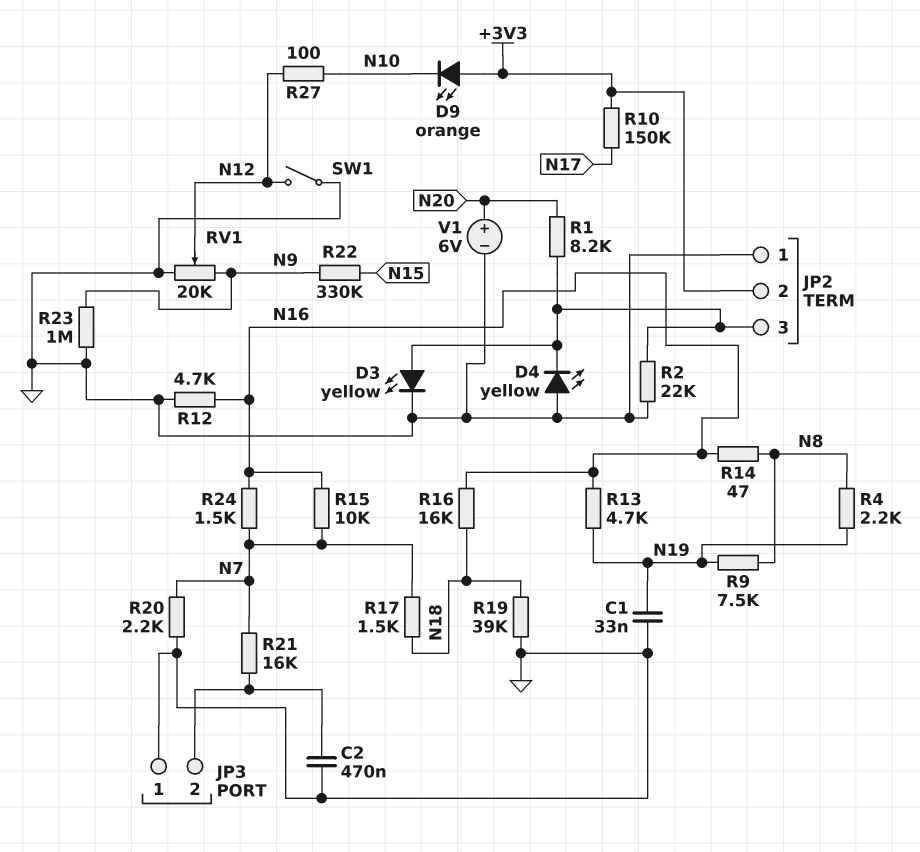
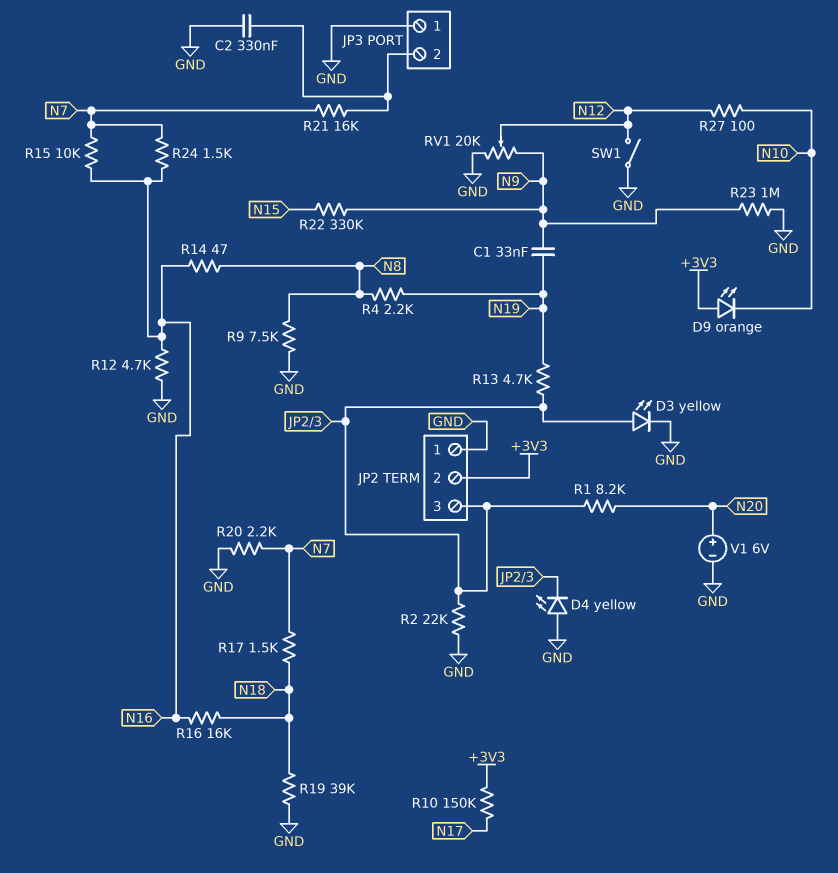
C1: 33nF (GND, N19) -> 33nF (N9, N19)
C2: 470nF (GND, JP3/2) -> 330nF (GND, JP3/2)
R9: 7.5k (N8, N19) -> 7.5k (GND, N8)
R13: 4.7k (N16, N19) -> 4.7k (JP2/3, N19)

